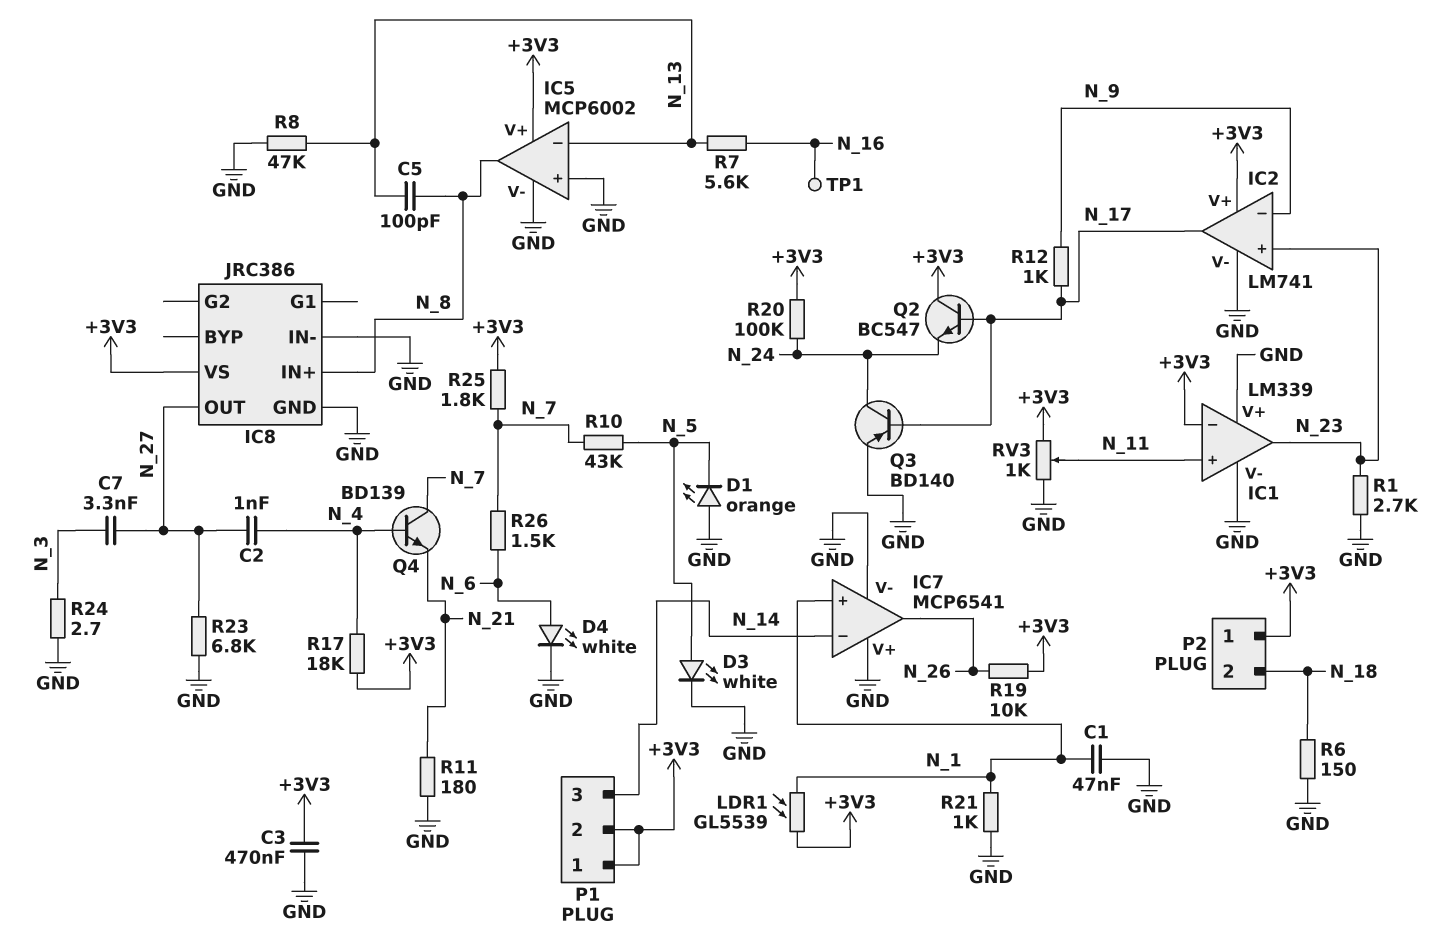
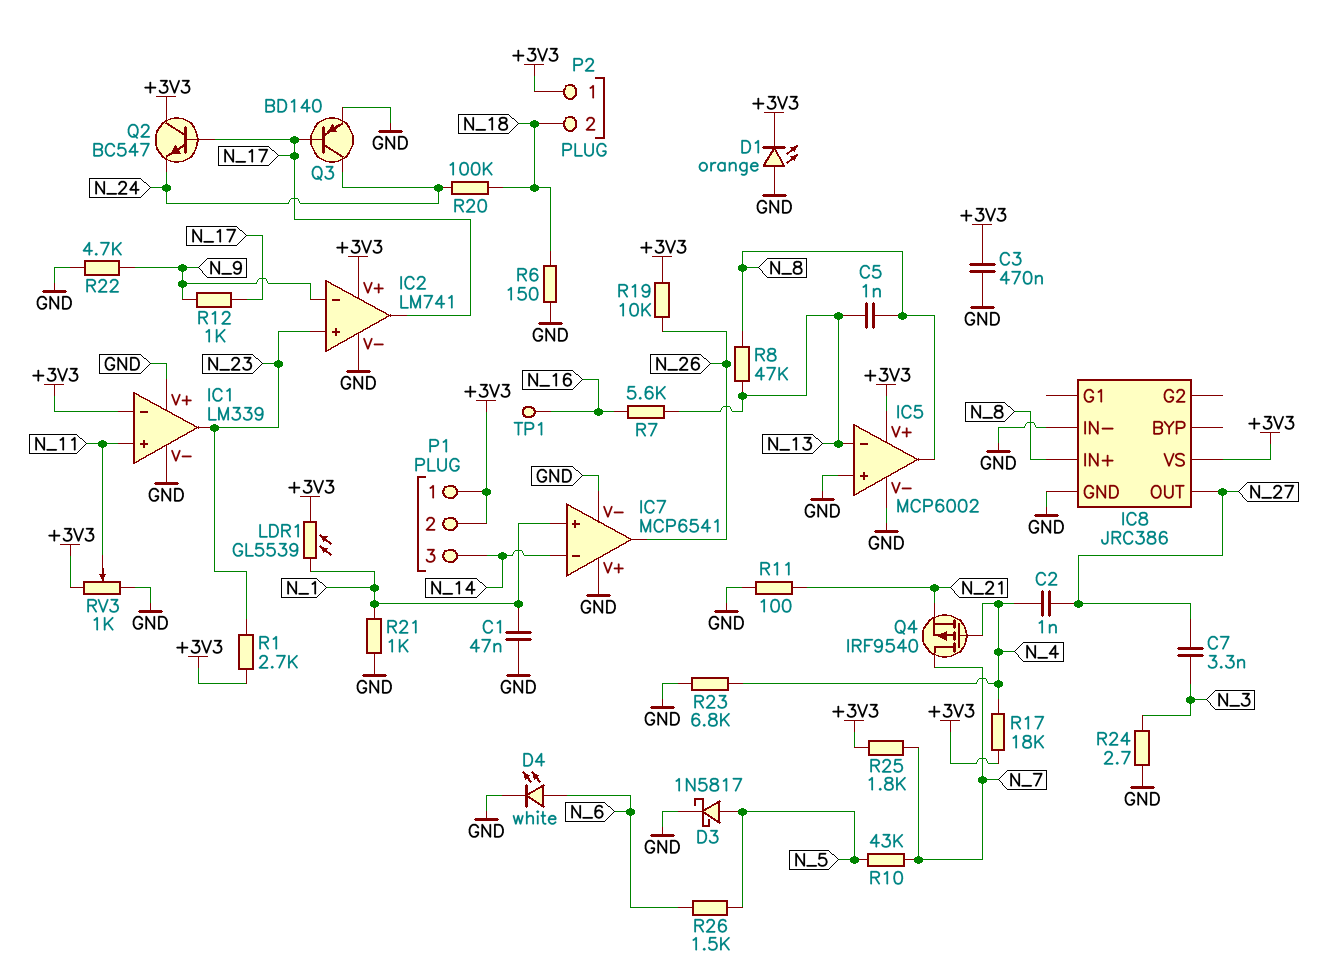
C5: 100pF (N_8, N_13) -> 1nF (N_8, N_13)
D1: LED orange (A GND, K N_5) -> LED orange (A GND, K +3V3)
D3: LED white (A N_5, K GND) -> schottky 1N5817 (A N_5, K GND)
Q4: NPN BD139 (B N_4, C N_7, E N_21) -> PMOS IRF9540 (G N_4, D N_7, S N_21)
R1: 2.7k (GND, N_23) -> 2.7k (+3V3, N_23)
R8: 47k (GND, N_13) -> 47k (N_8, N_13)
R11: 180 (GND, N_21) -> 100 (GND, N_21)
R20: 100k (+3V3, N_24) -> 100k (N_18, N_24)
R22: none -> 4.7k (GND, N_9)
R23: 6.8k (GND, N_27) -> 6.8k (GND, N_4)
R26: 1.5k (N_6, N_7) -> 1.5k (N_5, N_6)

